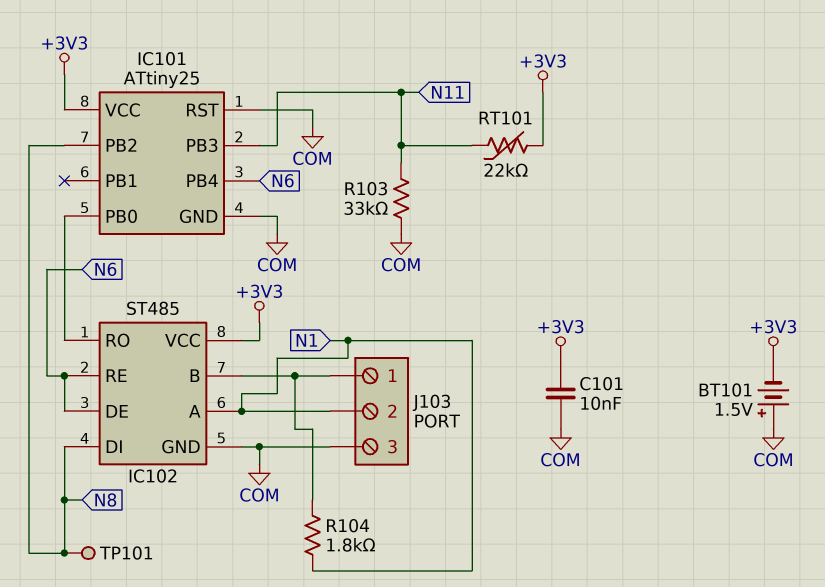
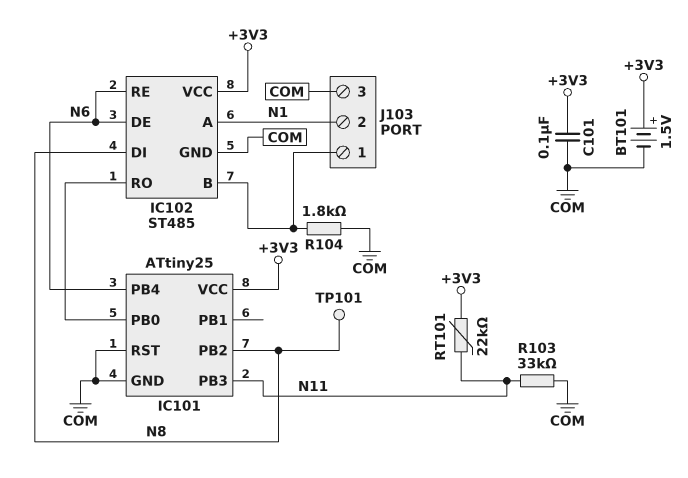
BT101: 1.5V (plus COM, minus +3V3) -> 1.5V (plus +3V3, minus COM)
C101: 10nF (+3V3, COM) -> 100nF (+3V3, COM)
R104: 1.8k (IC102/B, N1) -> 1.8k (COM, IC102/B)

